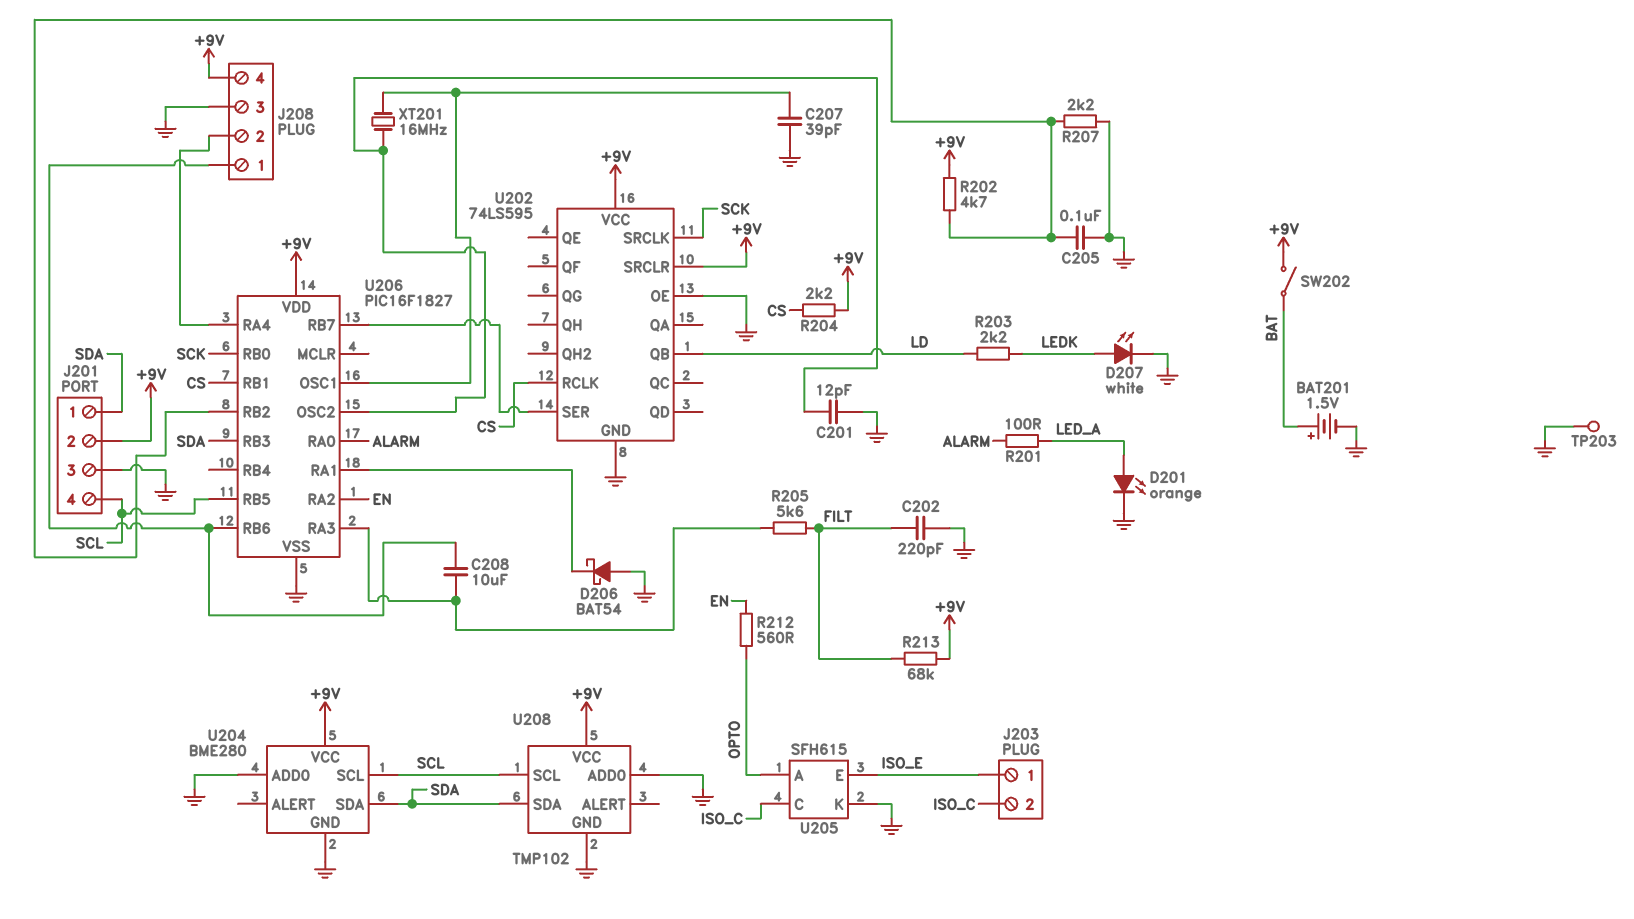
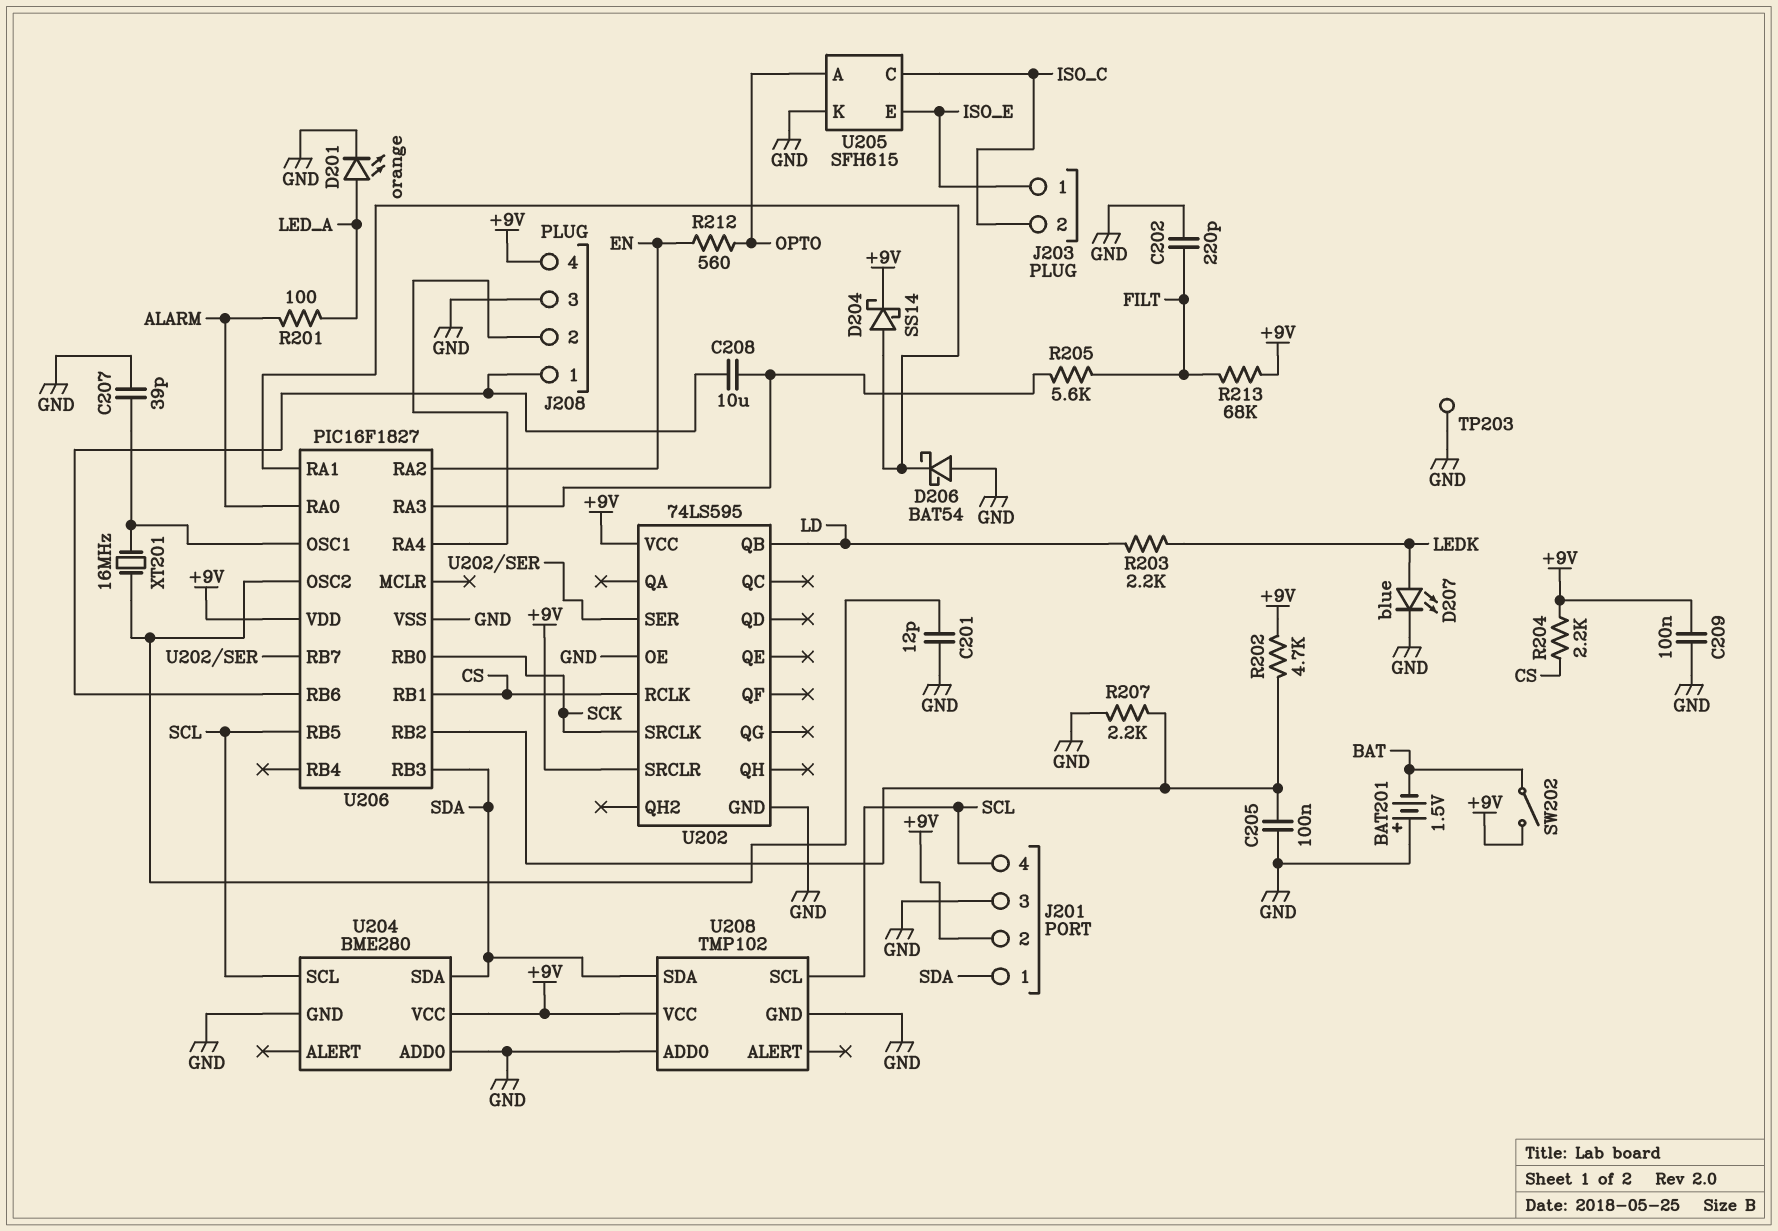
BAT201: 1.5V (plus BAT, minus GND) -> 1.5V (plus GND, minus BAT)
C209: none -> 100nF (+9V, GND)
D204: none -> schottky SS14 (A U206/RA1, K +9V)
D207: LED white (A LEDK, K GND) -> LED blue (A LEDK, K GND)

